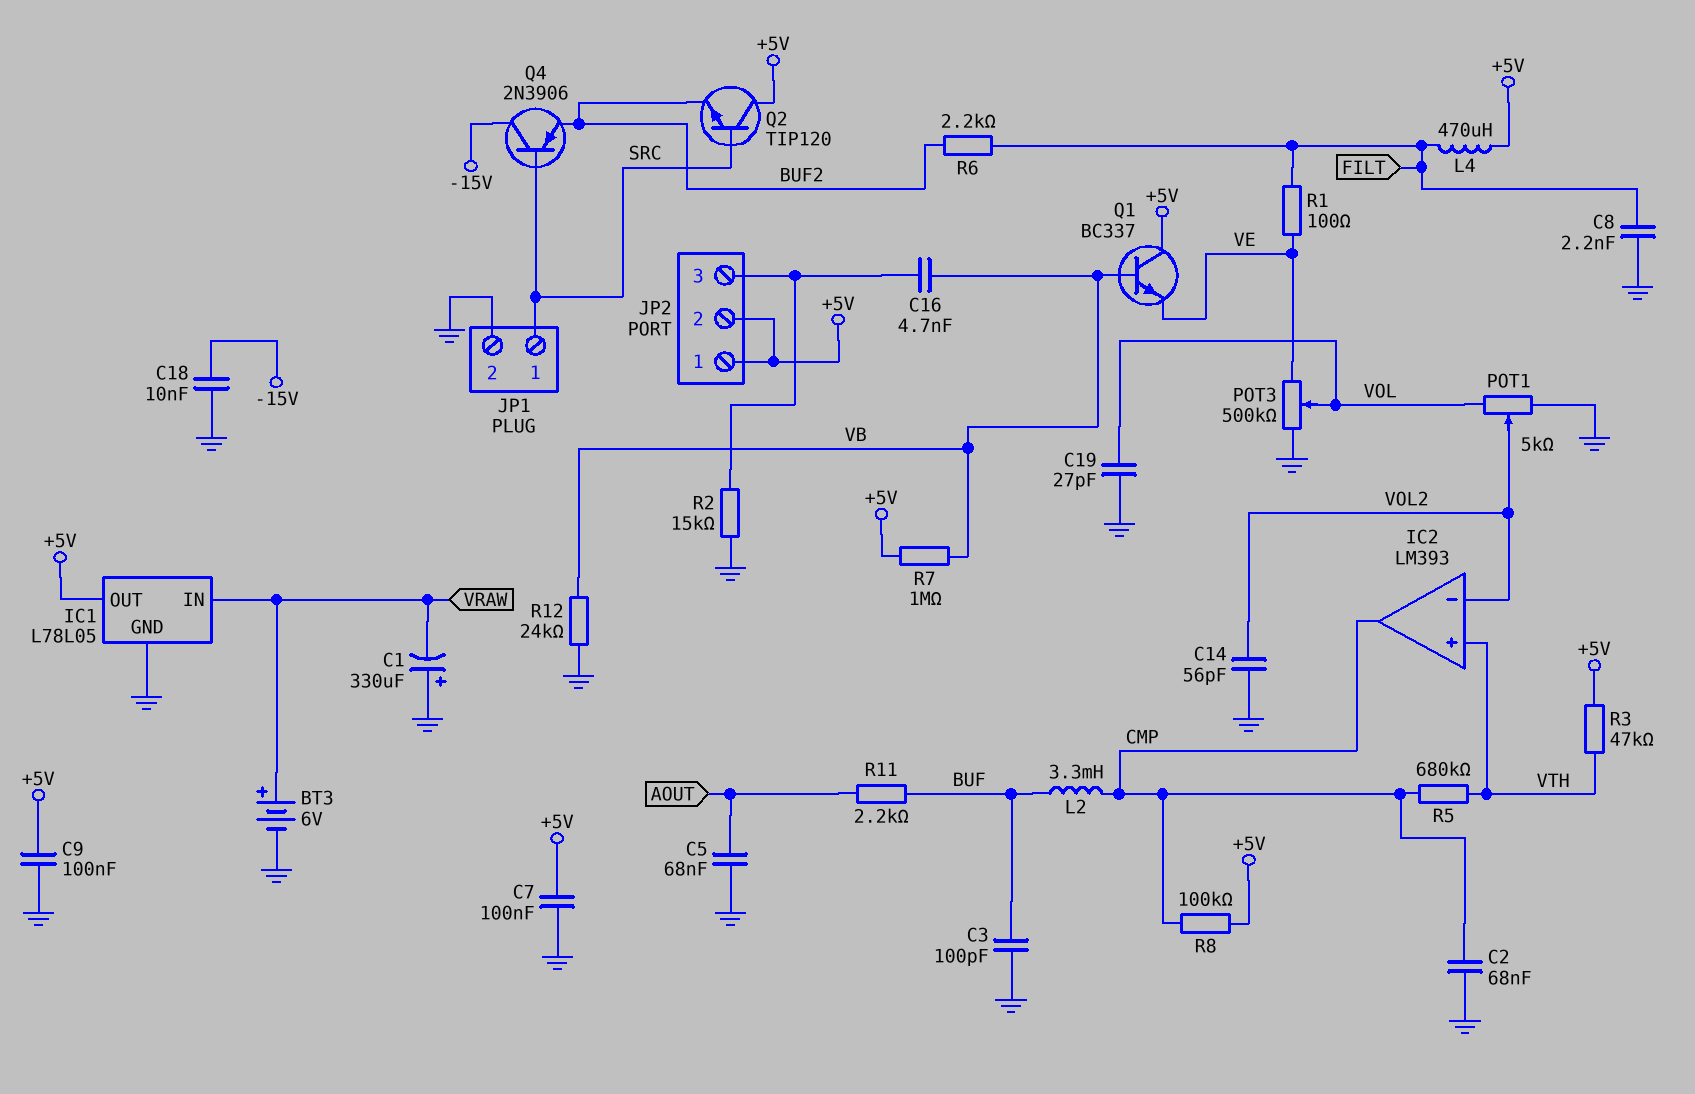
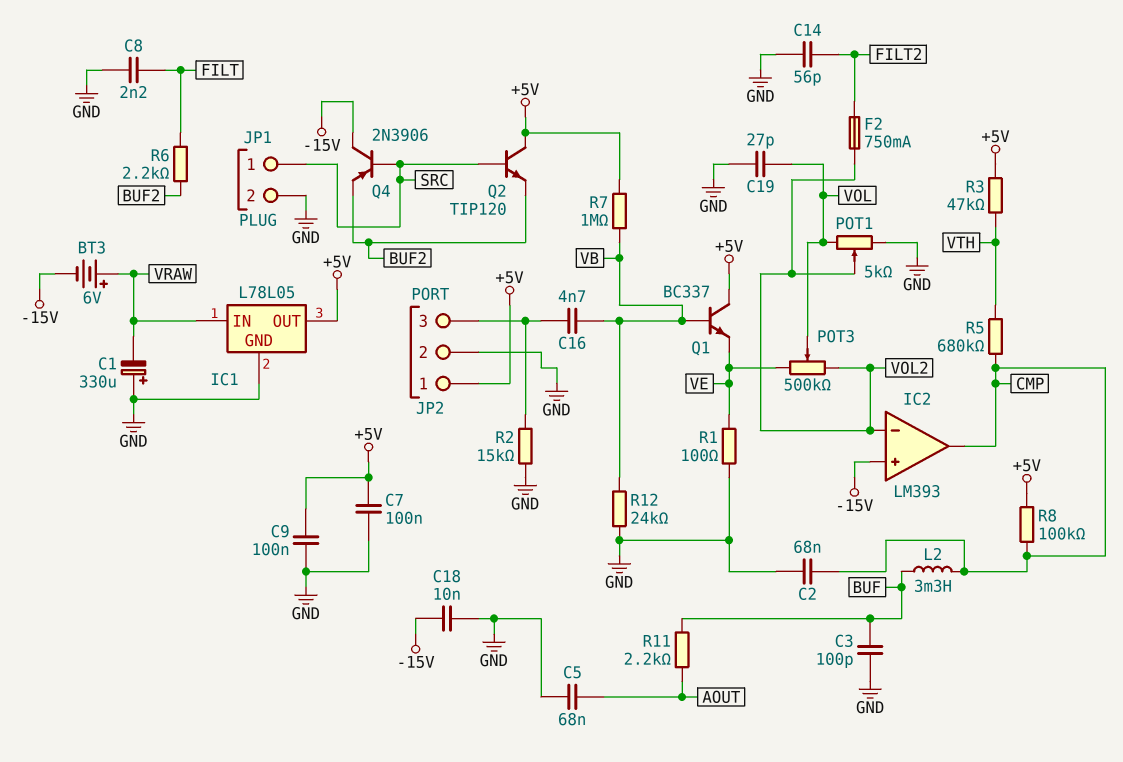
BT3: 6V (plus VRAW, minus GND) -> 6V (plus VRAW, minus -15V)
C14: 56pF (GND, VOL2) -> 56pF (FILT2, GND)
F2: none -> 750mA (FILT2, VOL2)
IC2 pin in+: VTH -> -15V
JP2 pin 2: +5V -> GND
L4: 470uH (+5V, FILT) -> none
POT3: 500k (GND, VE, wiper VOL) -> 500k (VE, VOL2, wiper VOL)
R1: 100 (FILT, VE) -> 100 (GND, VE)

